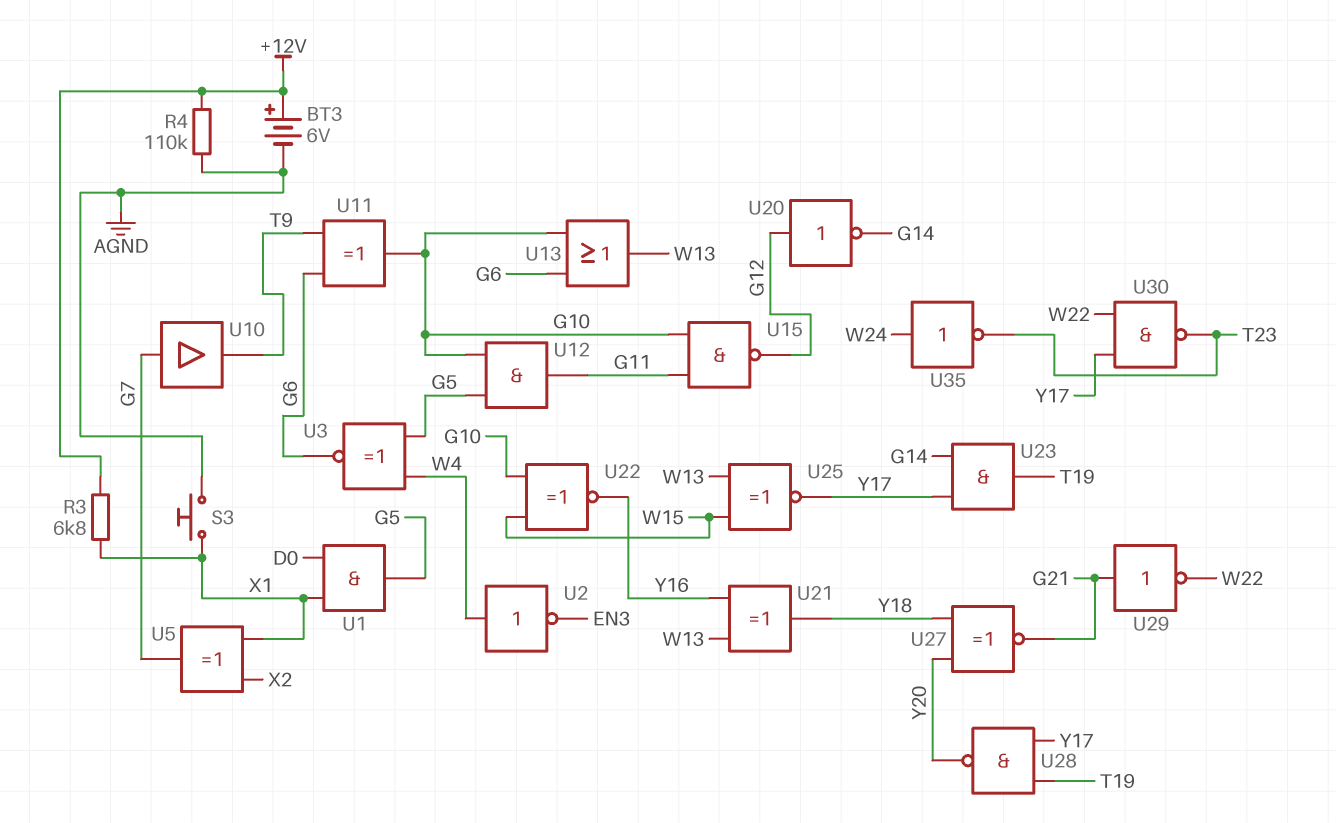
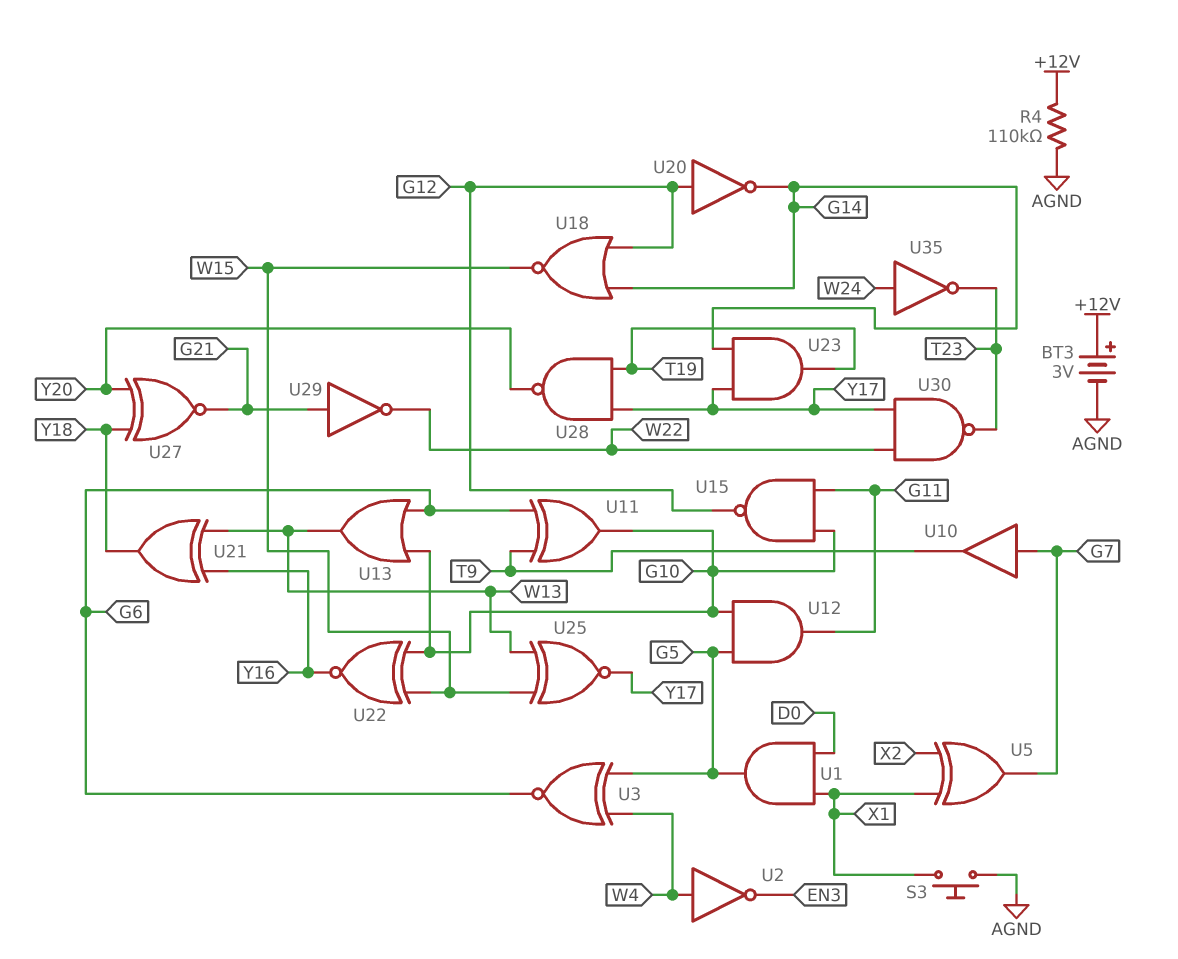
BT3: 6V (plus +12V, minus AGND) -> 3V (plus +12V, minus AGND)
R3: 6.8k (+12V, X1) -> none
U18: none -> NOR (in G12, in G14, out W15)

